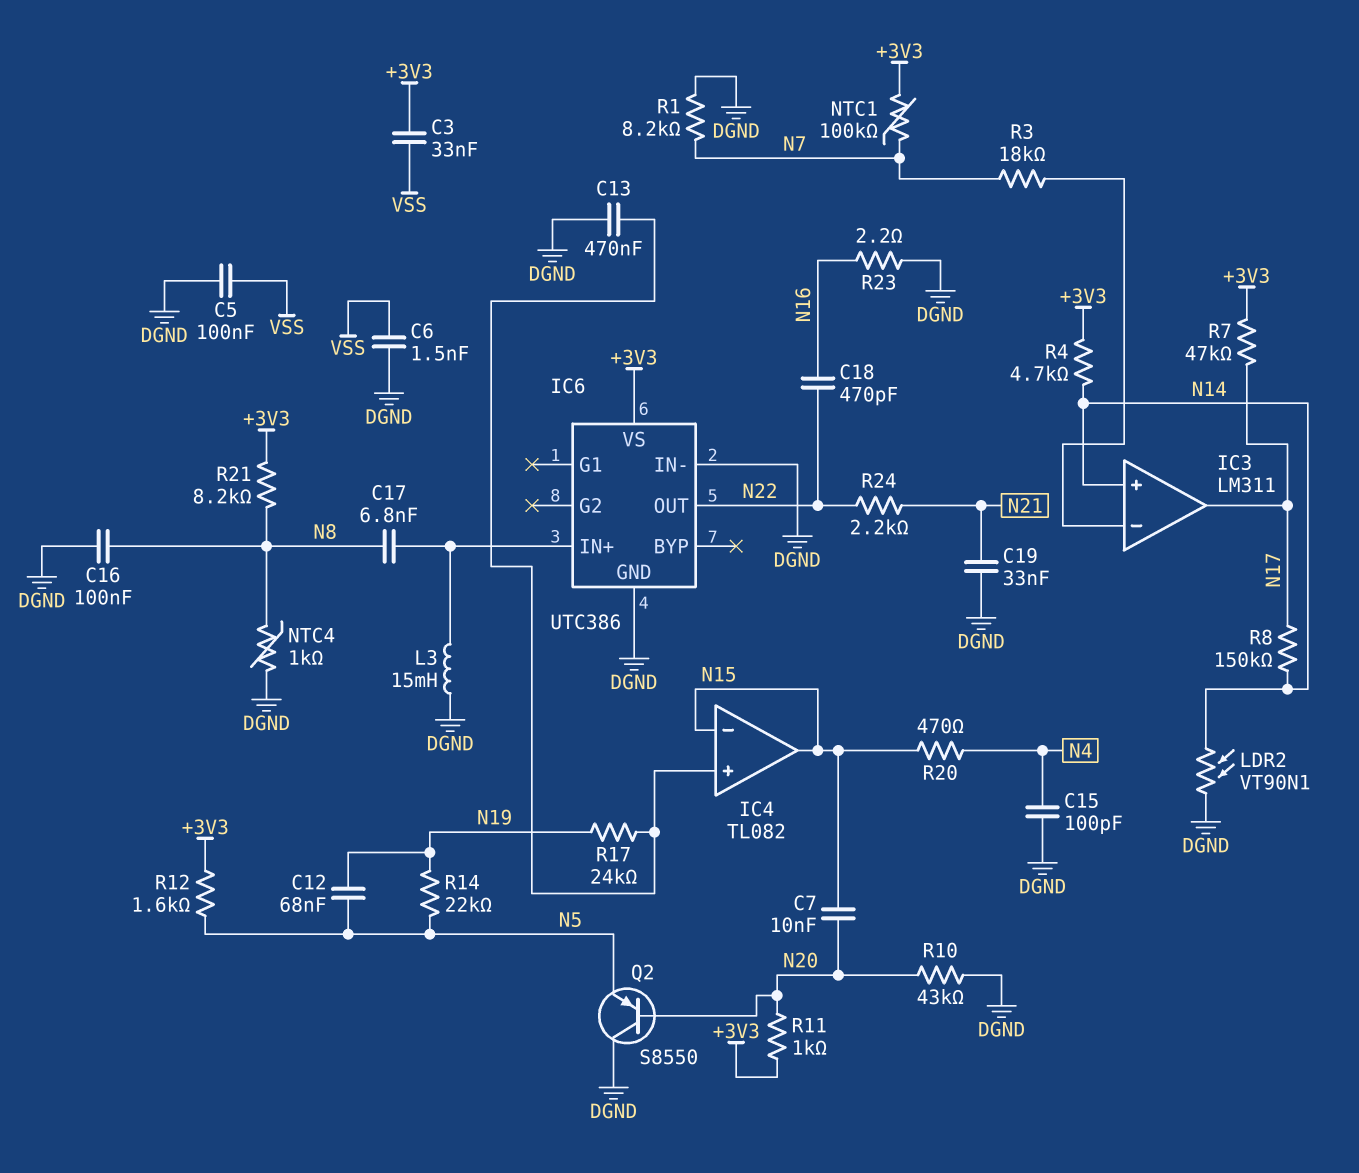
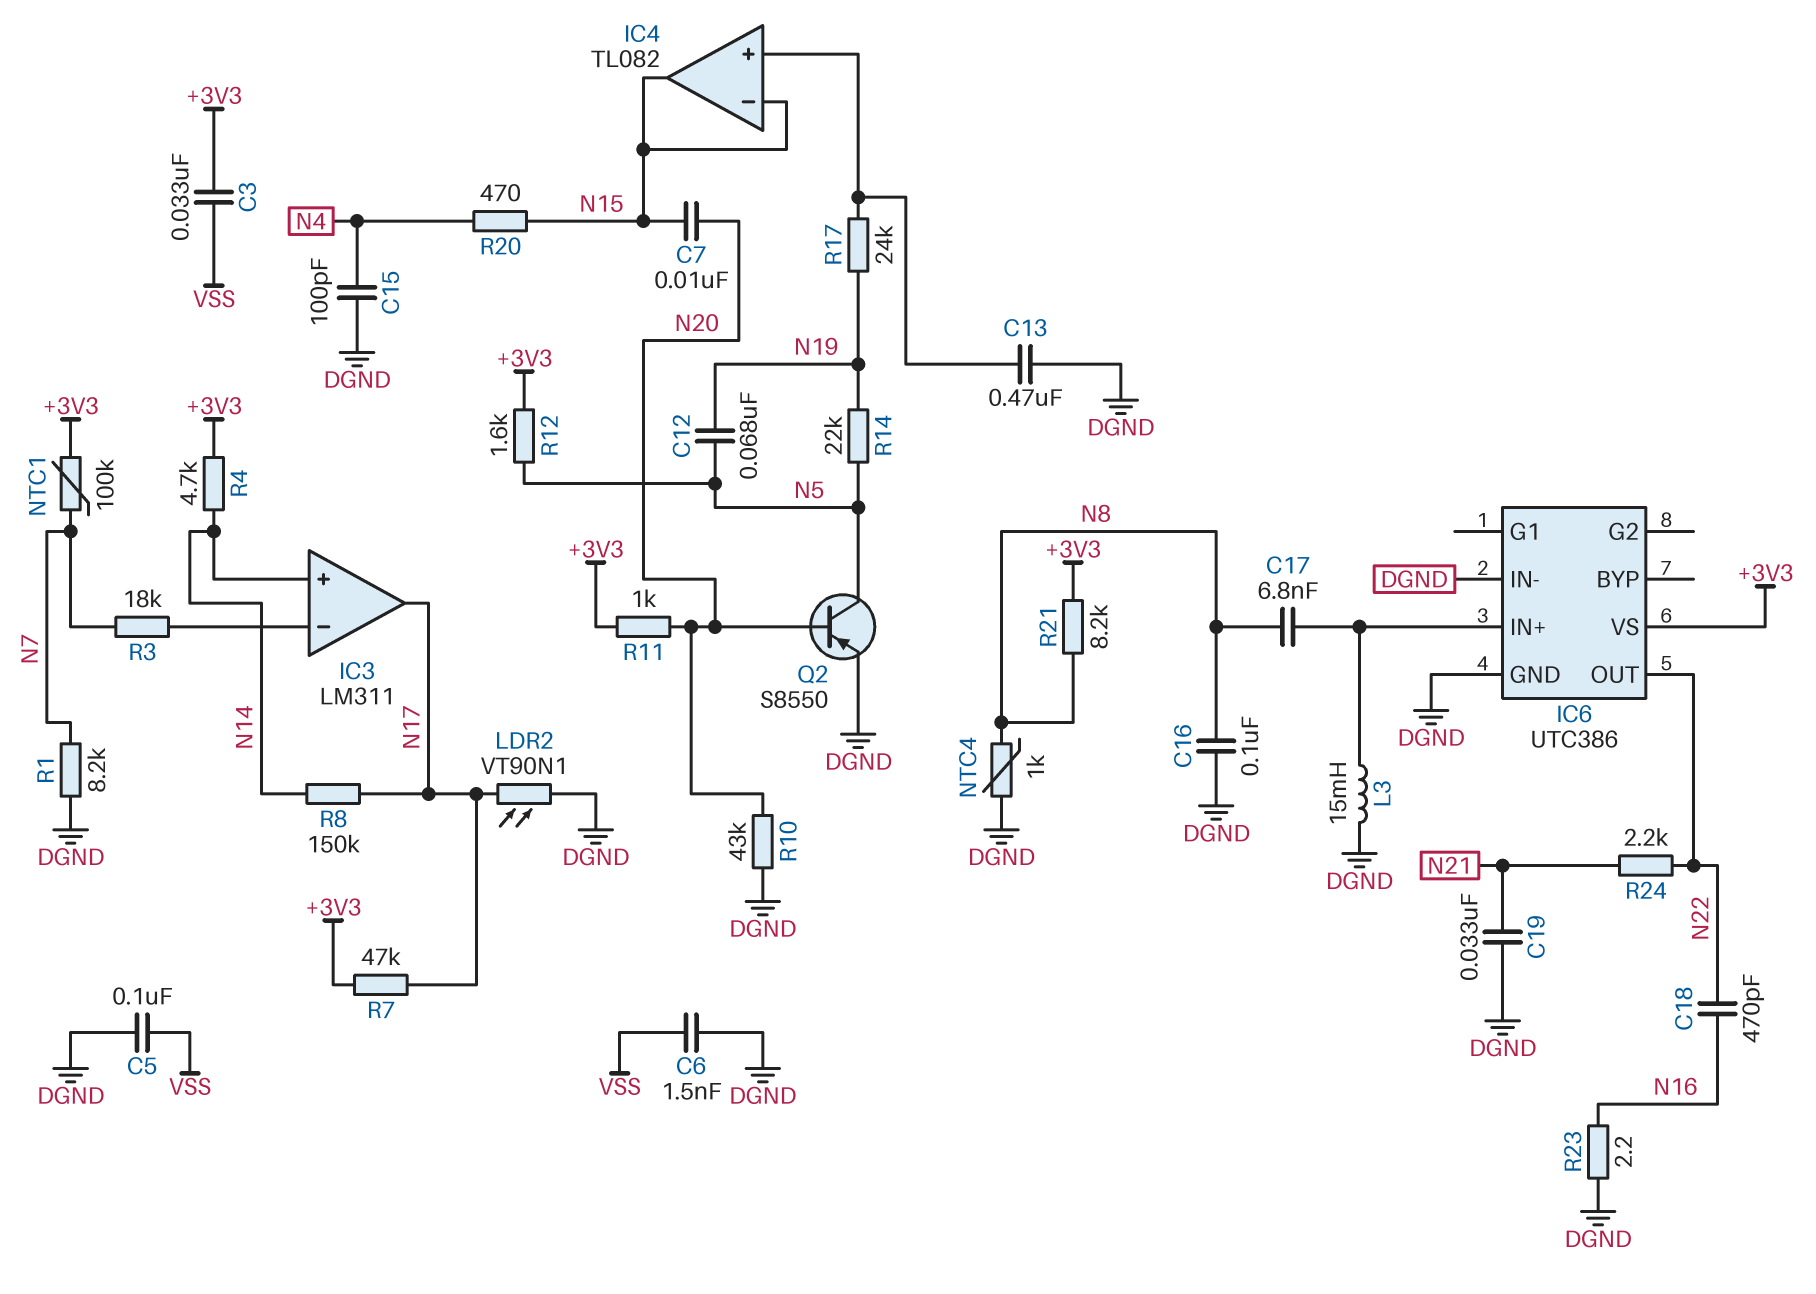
LDR2: VT90N1 (DGND, N14) -> VT90N1 (DGND, N17)
Q2: PNP S8550 (B N20, C DGND, E N5) -> PNP S8550 (B N20, C N5, E DGND)

